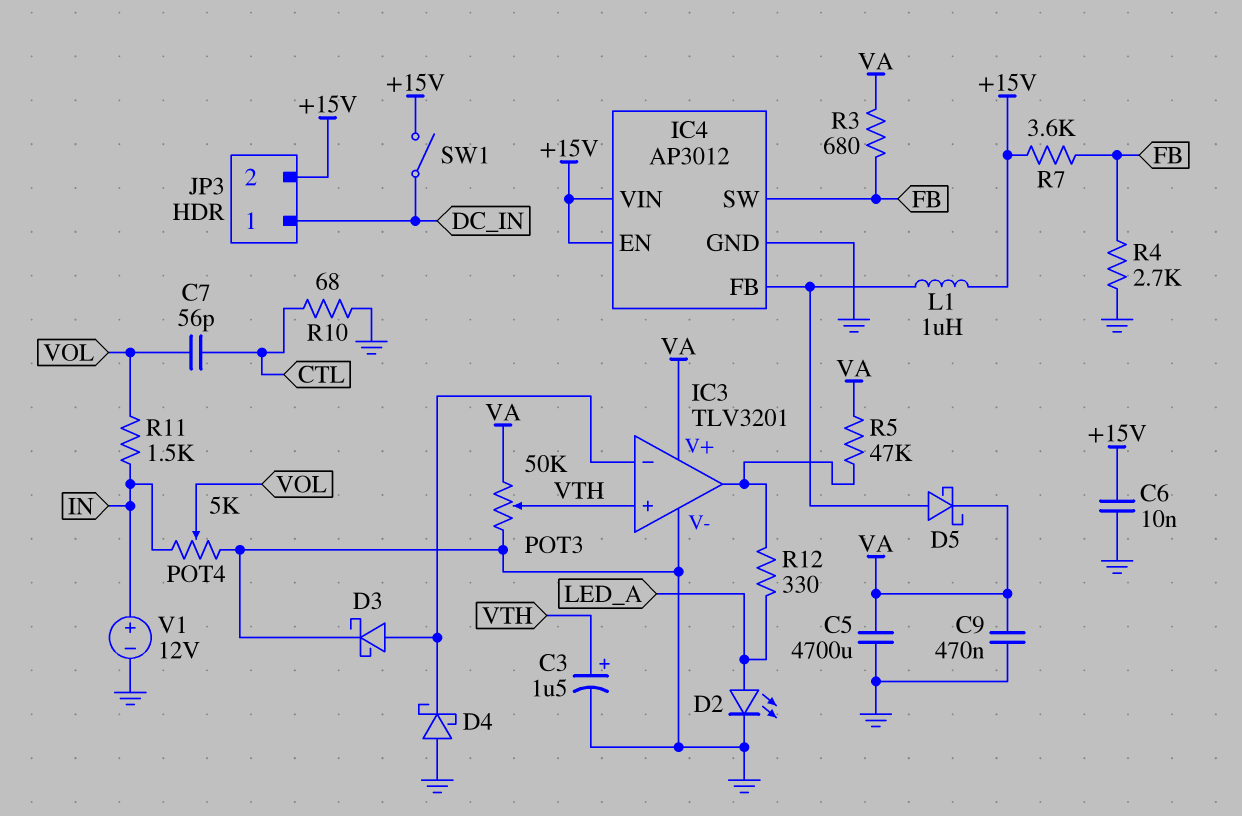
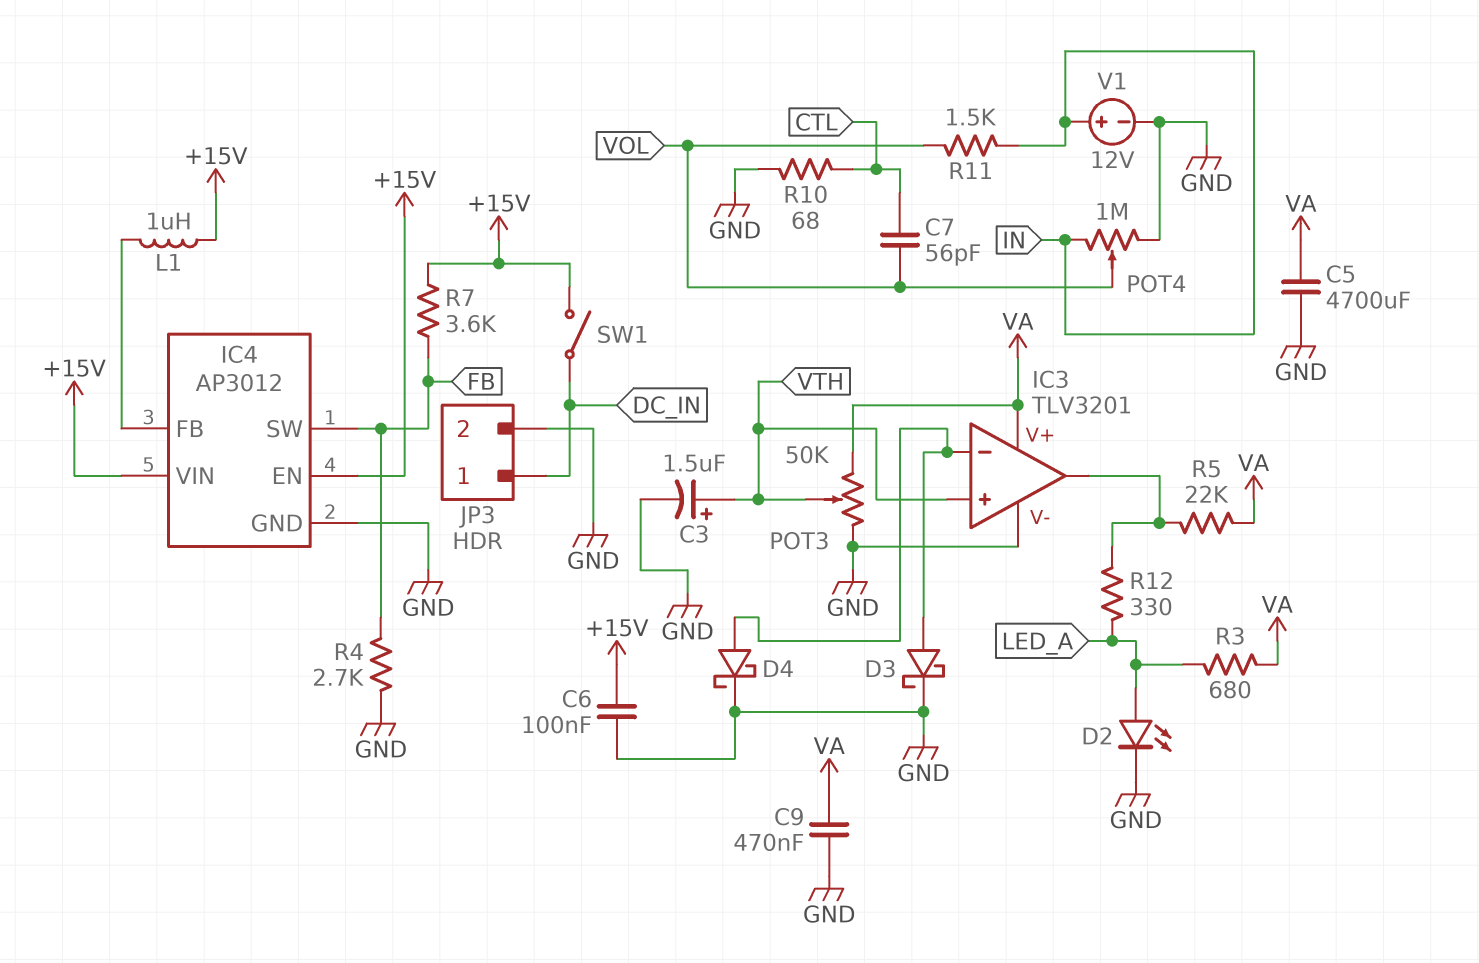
C6: 10nF (+15V, GND) -> 100nF (+15V, GND)
D4: schottky (A GND, K IC3/in-) -> schottky (A IC3/in-, K GND)
D5: schottky (A IC4/FB, K VA) -> none
JP3 pin 2: +15V -> GND
POT4: 5k (GND, IN, wiper VOL) -> 1M (GND, IN, wiper VOL)
R3: 680 (FB, VA) -> 680 (LED_A, VA)
R5: 47k (IC3/out, VA) -> 22k (IC3/out, VA)

